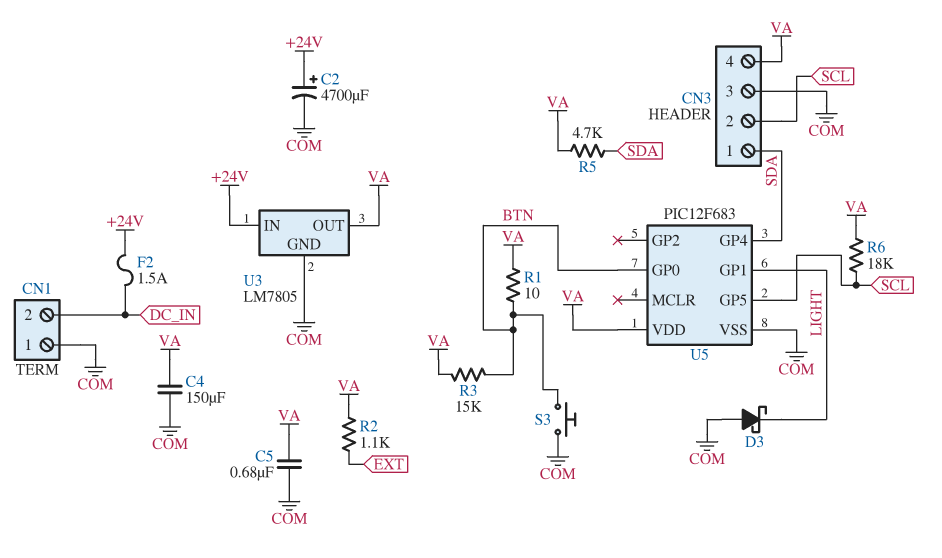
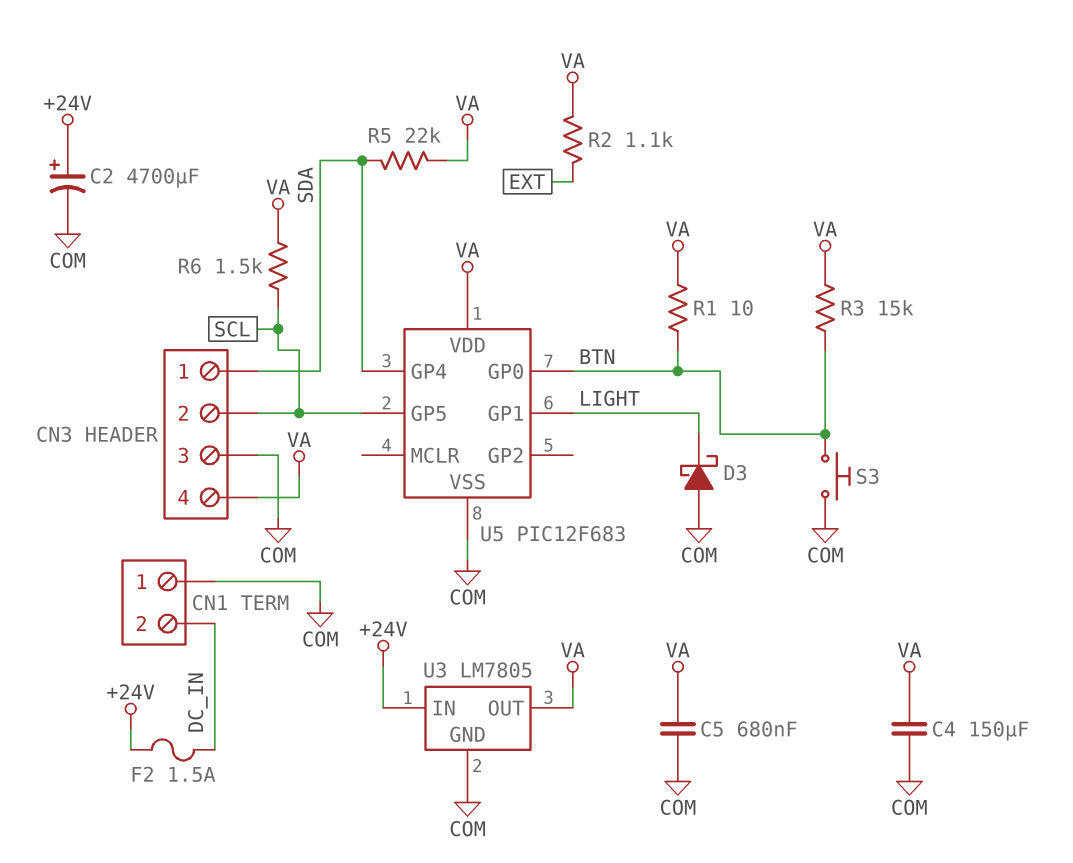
R5: 4.7k (SDA, VA) -> 22k (SDA, VA)
R6: 18k (SCL, VA) -> 1.5k (SCL, VA)

